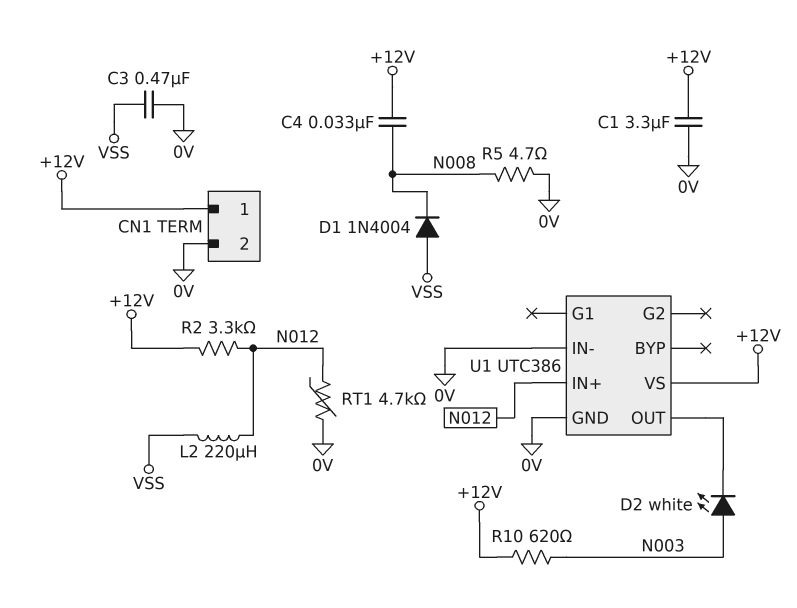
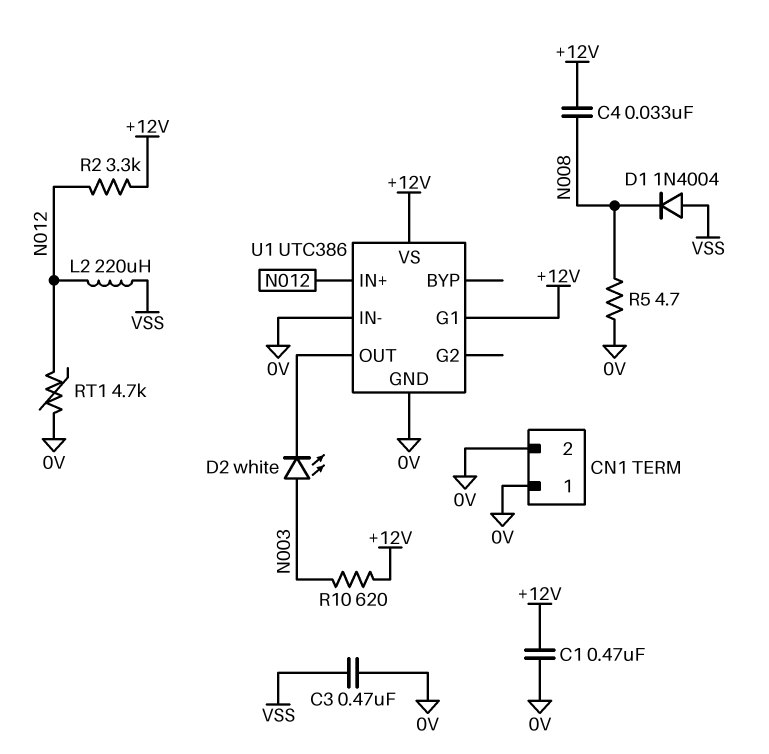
C1: 3.3uF (+12V, 0V) -> 470nF (+12V, 0V)
CN1 pin 1: +12V -> 0V
U1 pin G1: none -> +12V

